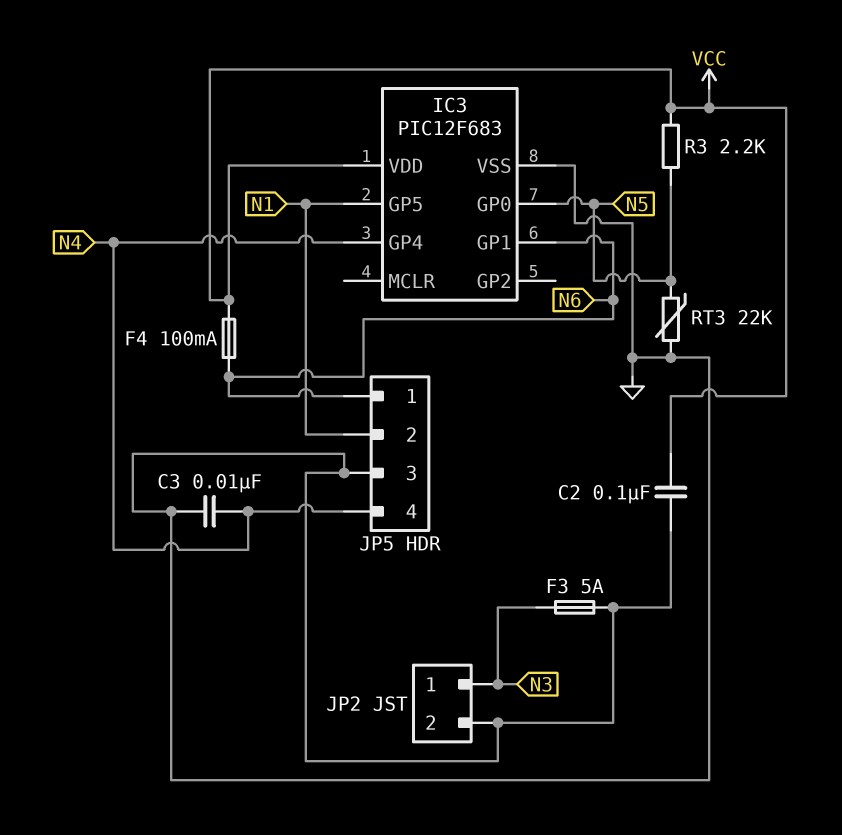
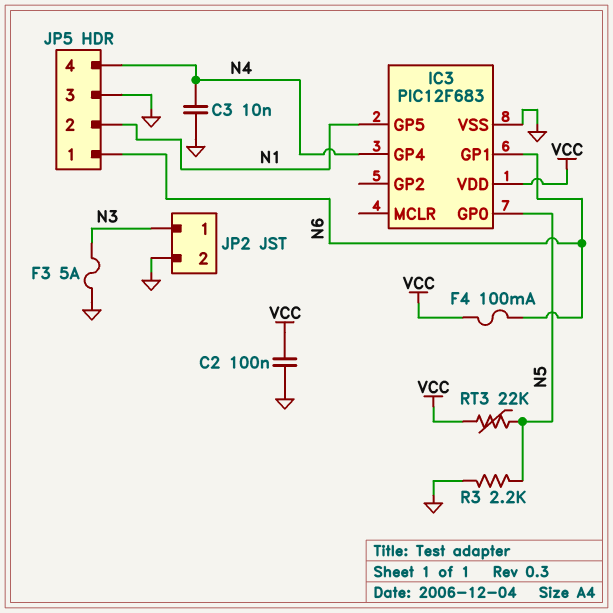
R3: 2.2k (N5, VCC) -> 2.2k (GND, N5)
RT3: 22k (GND, N5) -> 22k (N5, VCC)

